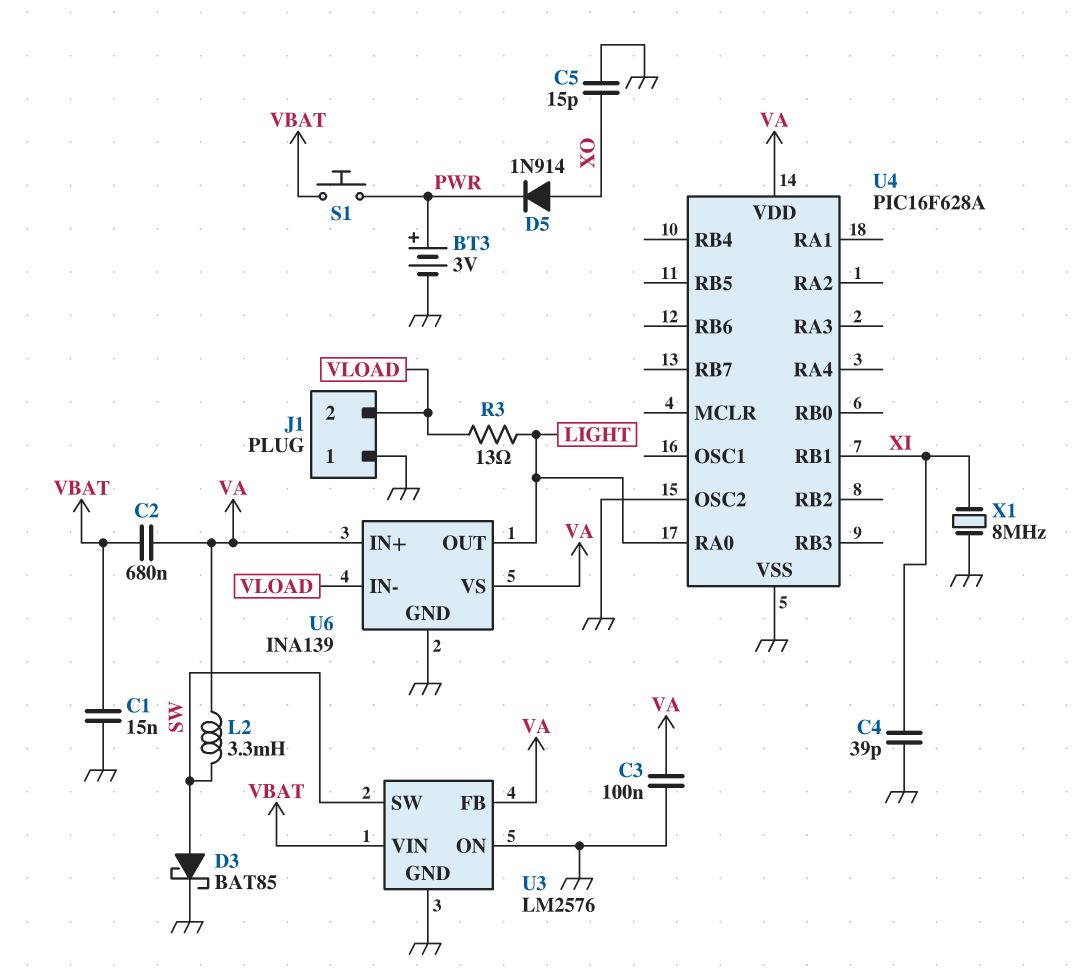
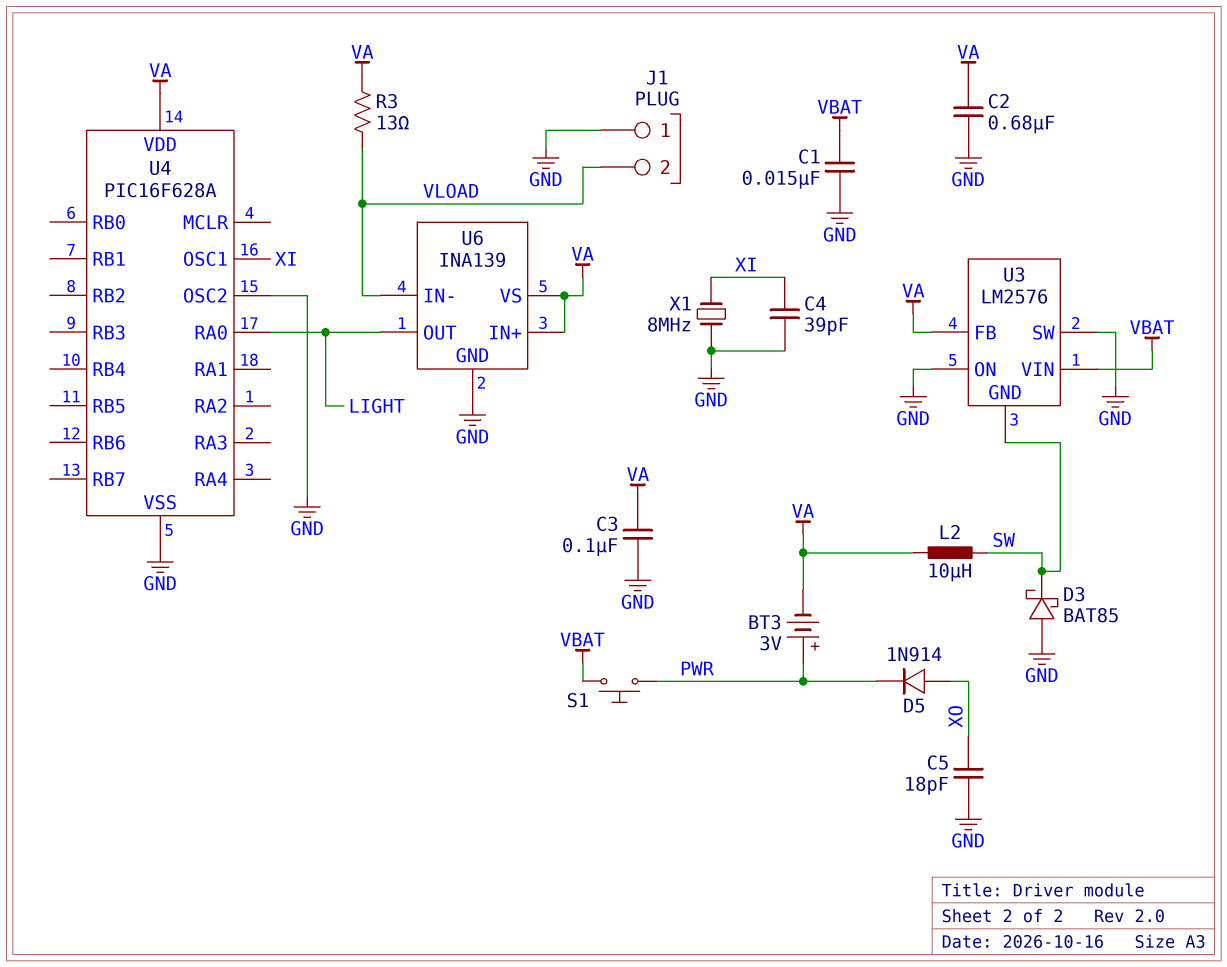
BT3: 3V (plus PWR, minus GND) -> 3V (plus PWR, minus VA)
C2: 680nF (VA, VBAT) -> 680nF (GND, VA)
C5: 15pF (GND, XO) -> 18pF (GND, XO)
D3: schottky BAT85 (A SW, K GND) -> schottky BAT85 (A GND, K SW)
L2: 3.3mH (SW, VA) -> 10uH (SW, VA)
R3: 13 (LIGHT, VLOAD) -> 13 (VA, VLOAD)
U3 pin GND: GND -> SW
U3 pin SW: SW -> GND
U4 pin OSC1: none -> XI
U4 pin RB1: XI -> none

